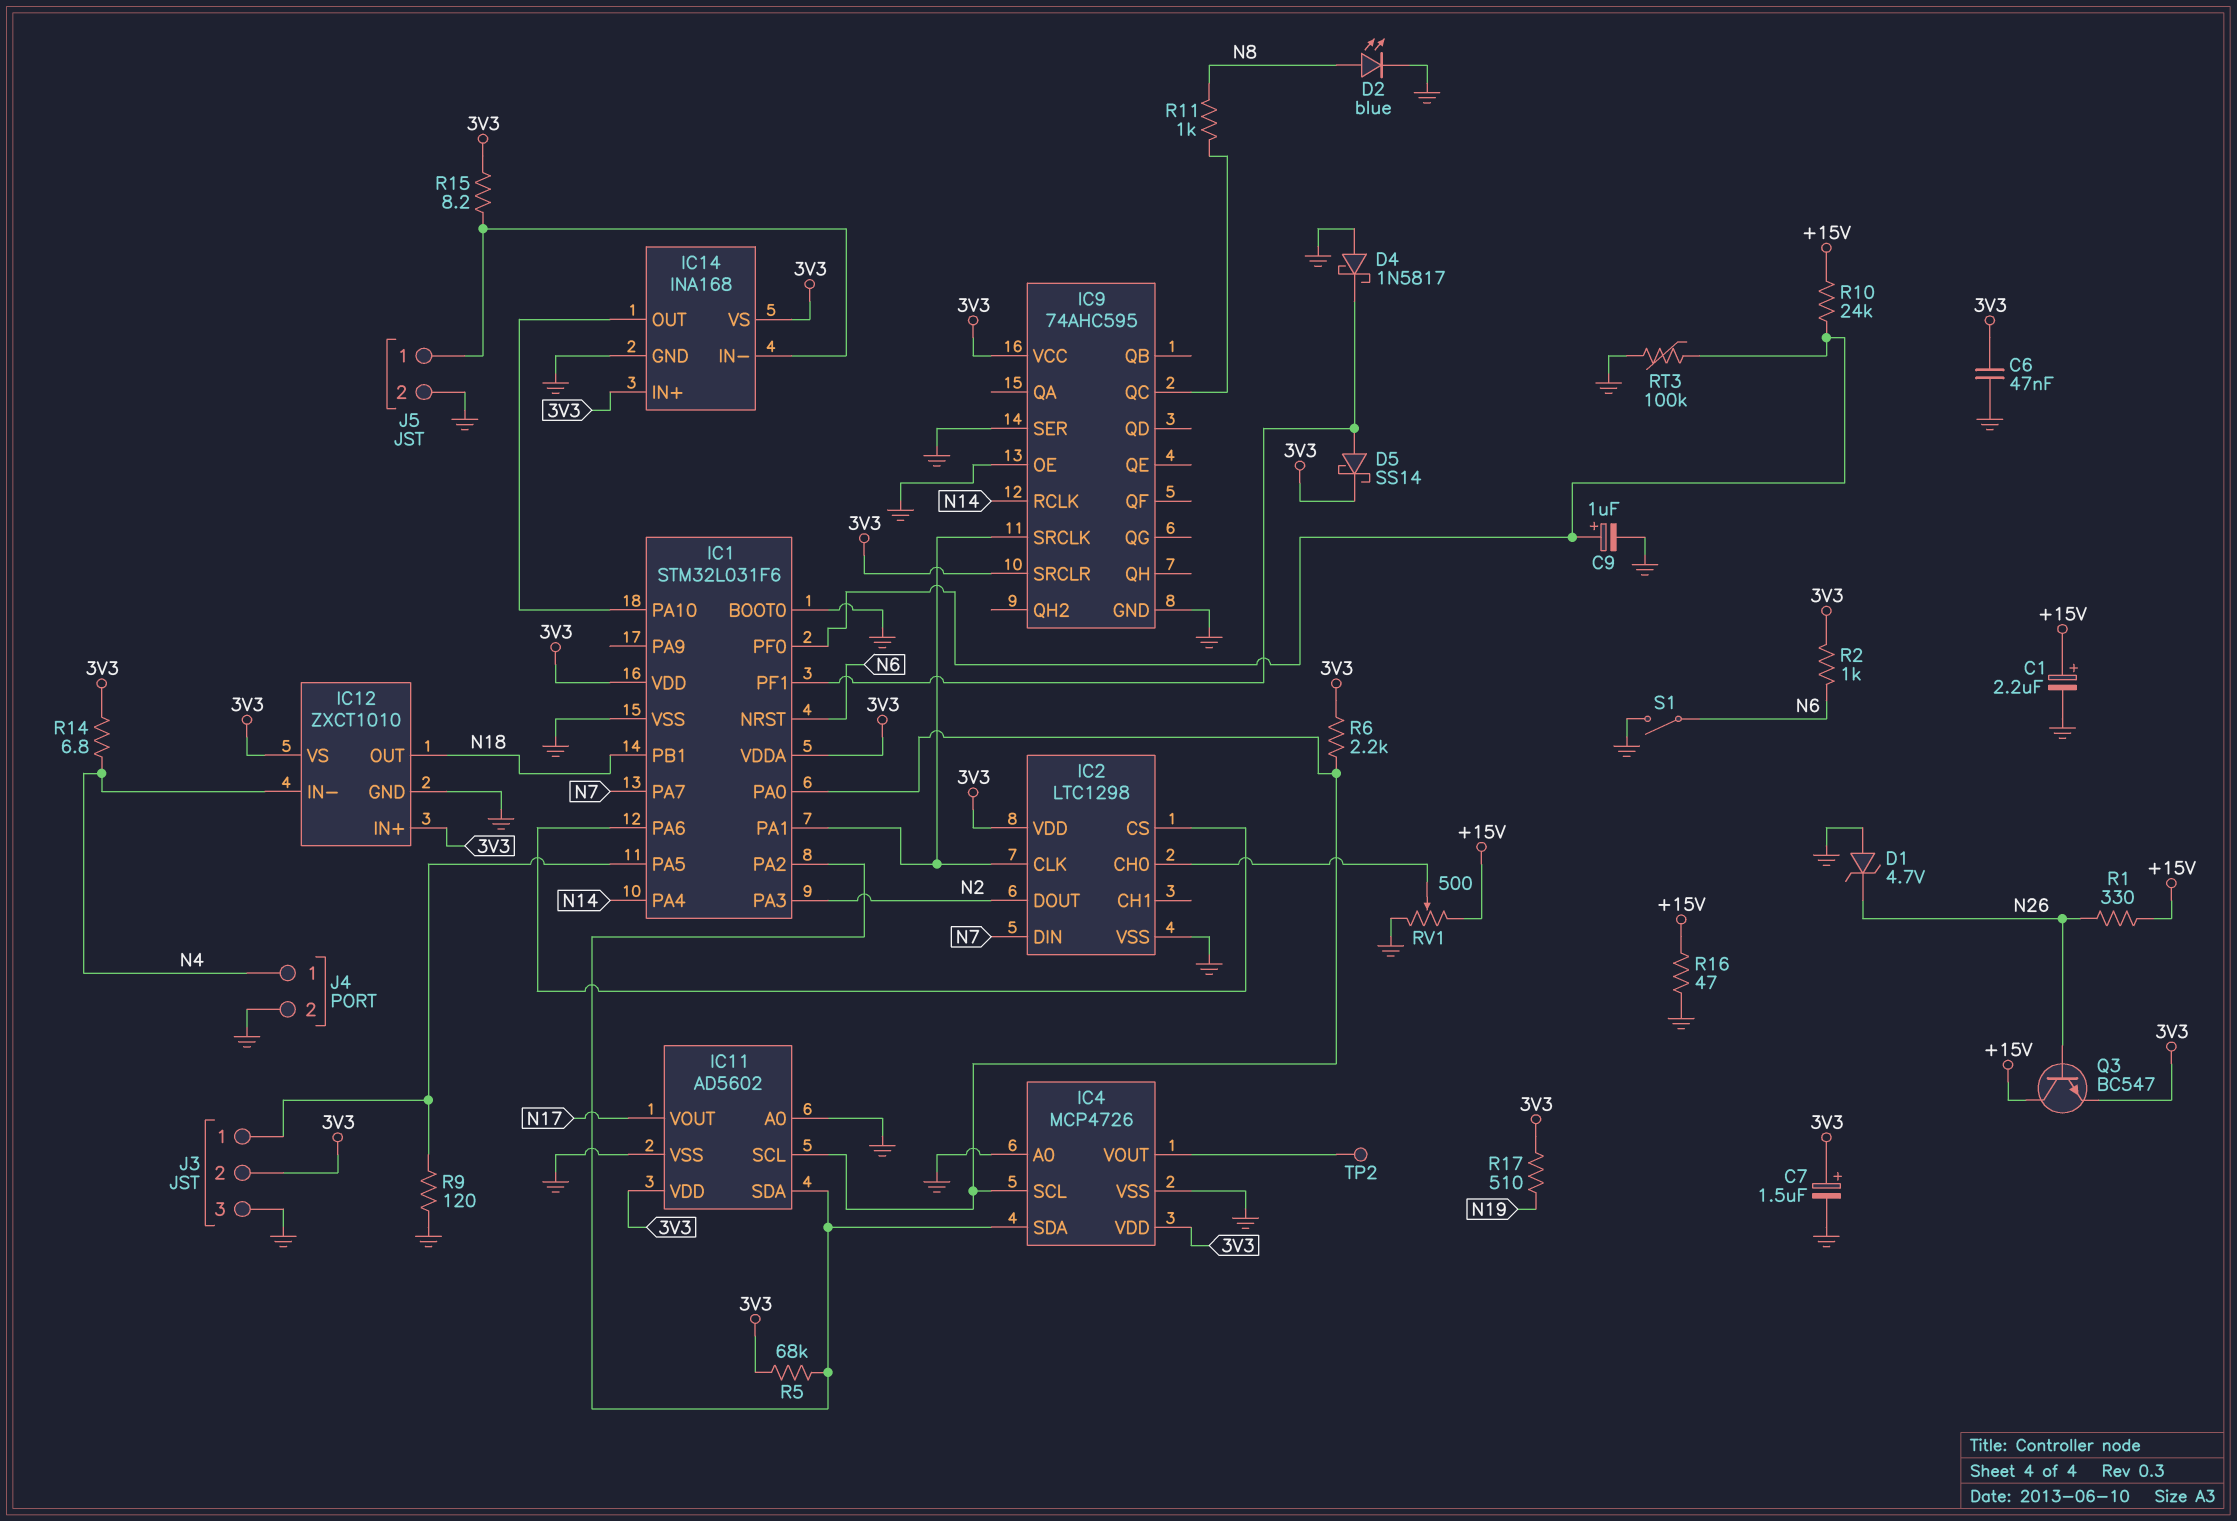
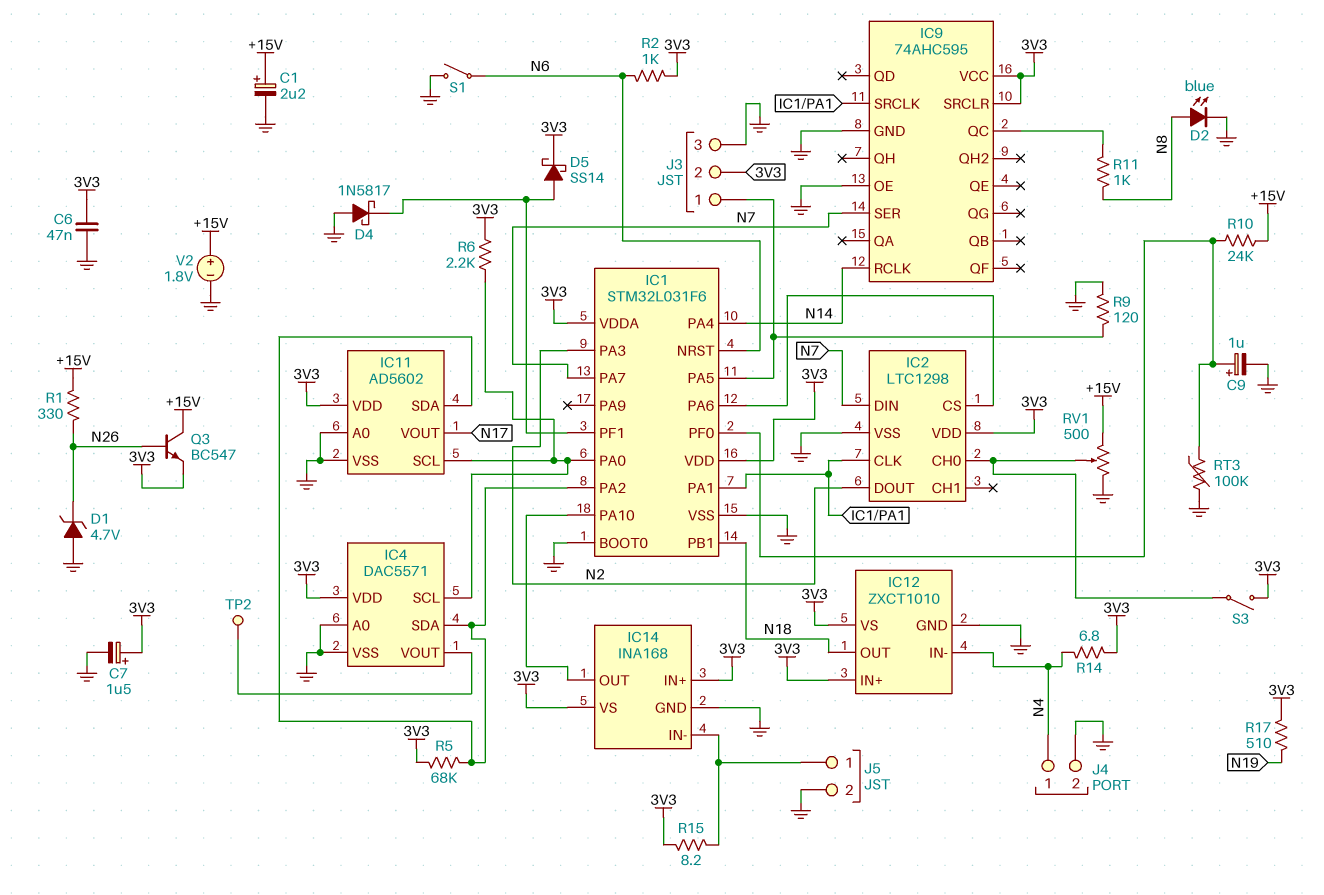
IC4: MCP4726 -> DAC5571
IC9 pin SER: GND -> N7
R16: 47 (+15V, GND) -> none
S3: none -> switch (3V3, IC2/CH0)
V2: none -> 1.8V (plus +15V, minus GND)

